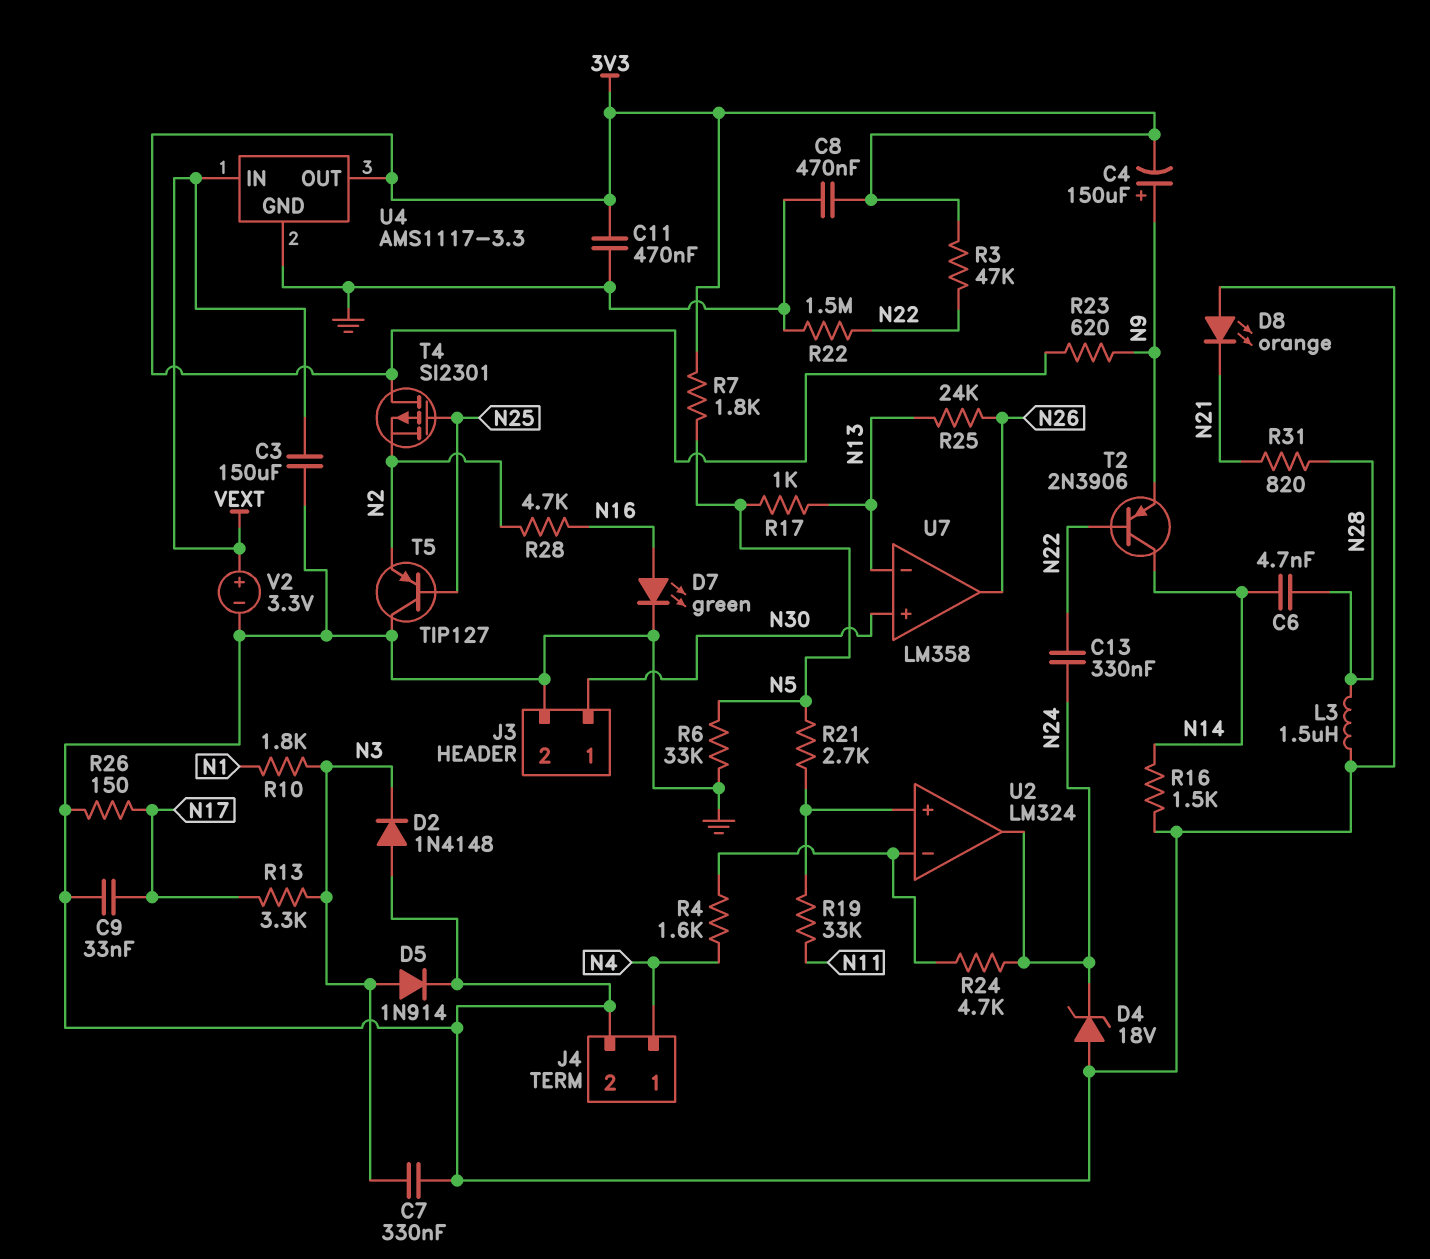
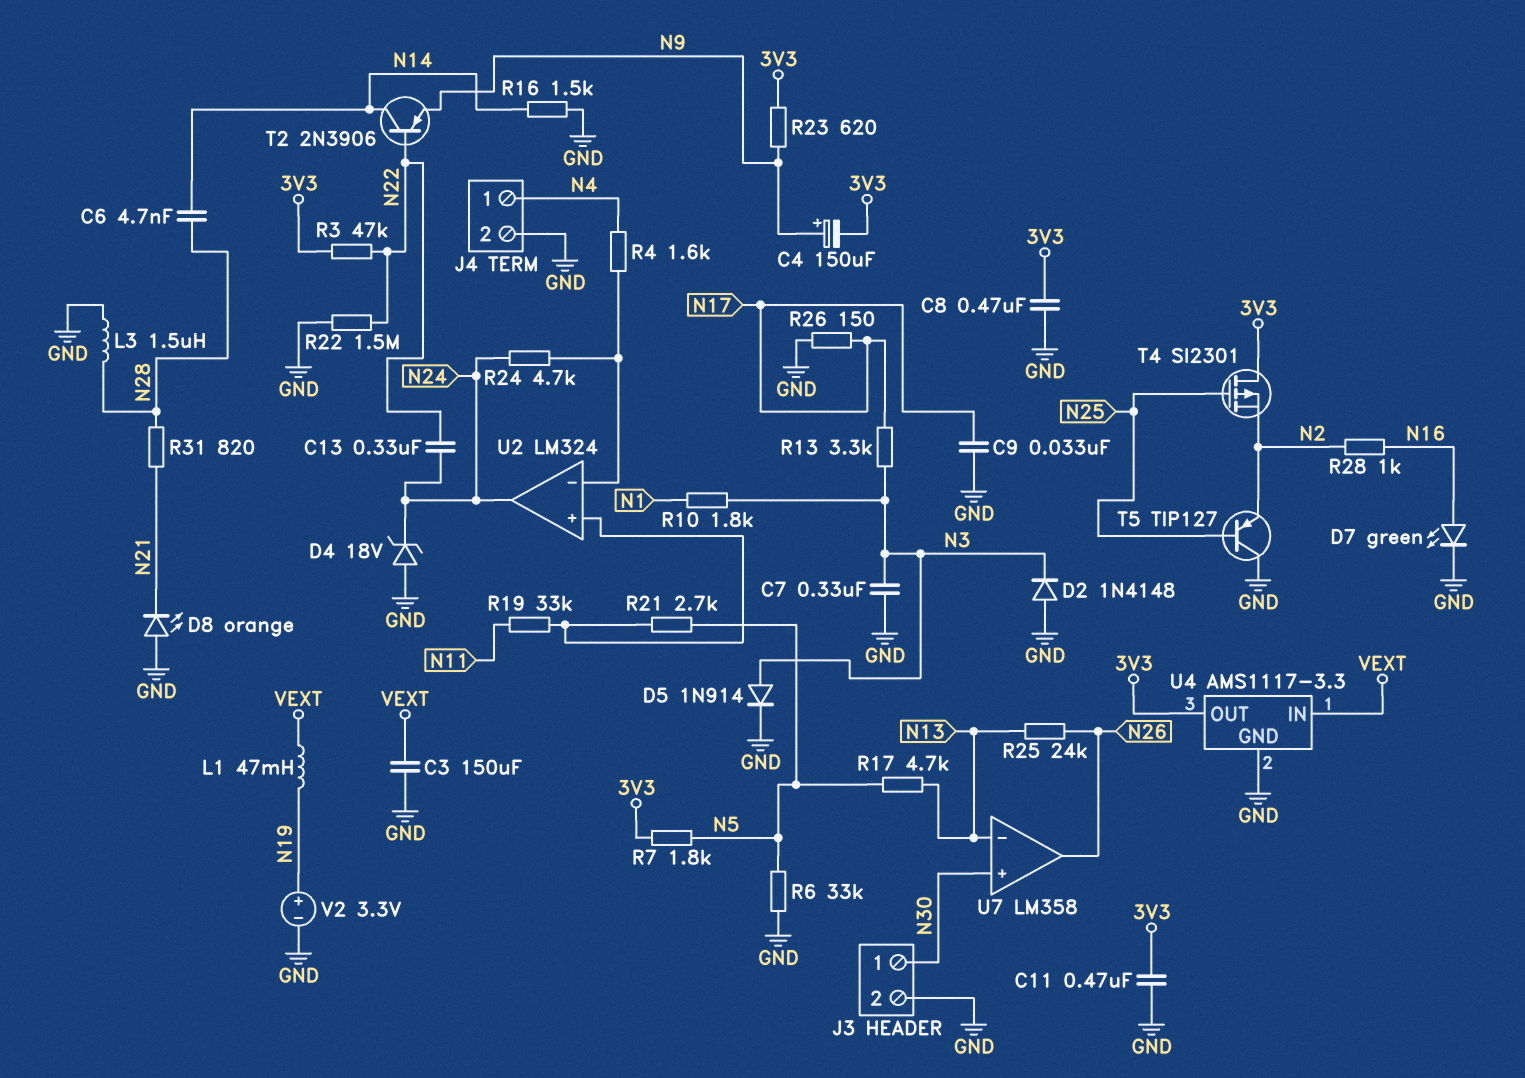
L1: none -> 47mH (N19, VEXT)
R17: 1k (N5, N13) -> 4.7k (N5, N13)
R28: 4.7k (N2, N16) -> 1k (N2, N16)
V2: 3.3V (plus VEXT, minus GND) -> 3.3V (plus N19, minus GND)

